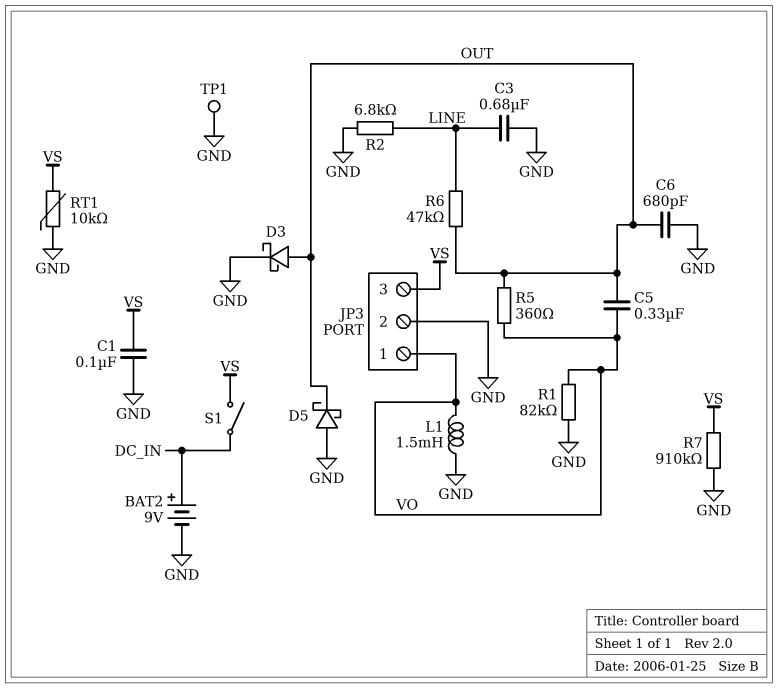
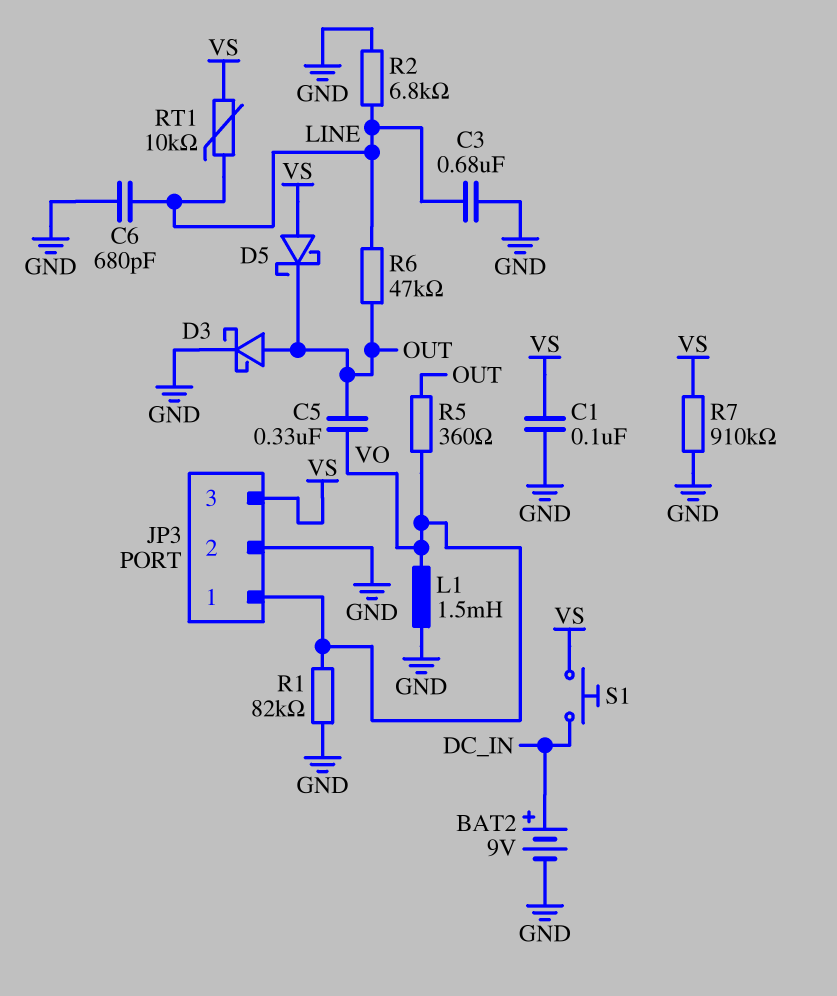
C6: 680pF (GND, OUT) -> 680pF (GND, LINE)
D5: schottky (A GND, K OUT) -> schottky (A VS, K OUT)
RT1: 10k (GND, VS) -> 10k (LINE, VS)
S1: switch (DC_IN, VS) -> button (DC_IN, VS)
TP1: test point (GND) -> none

